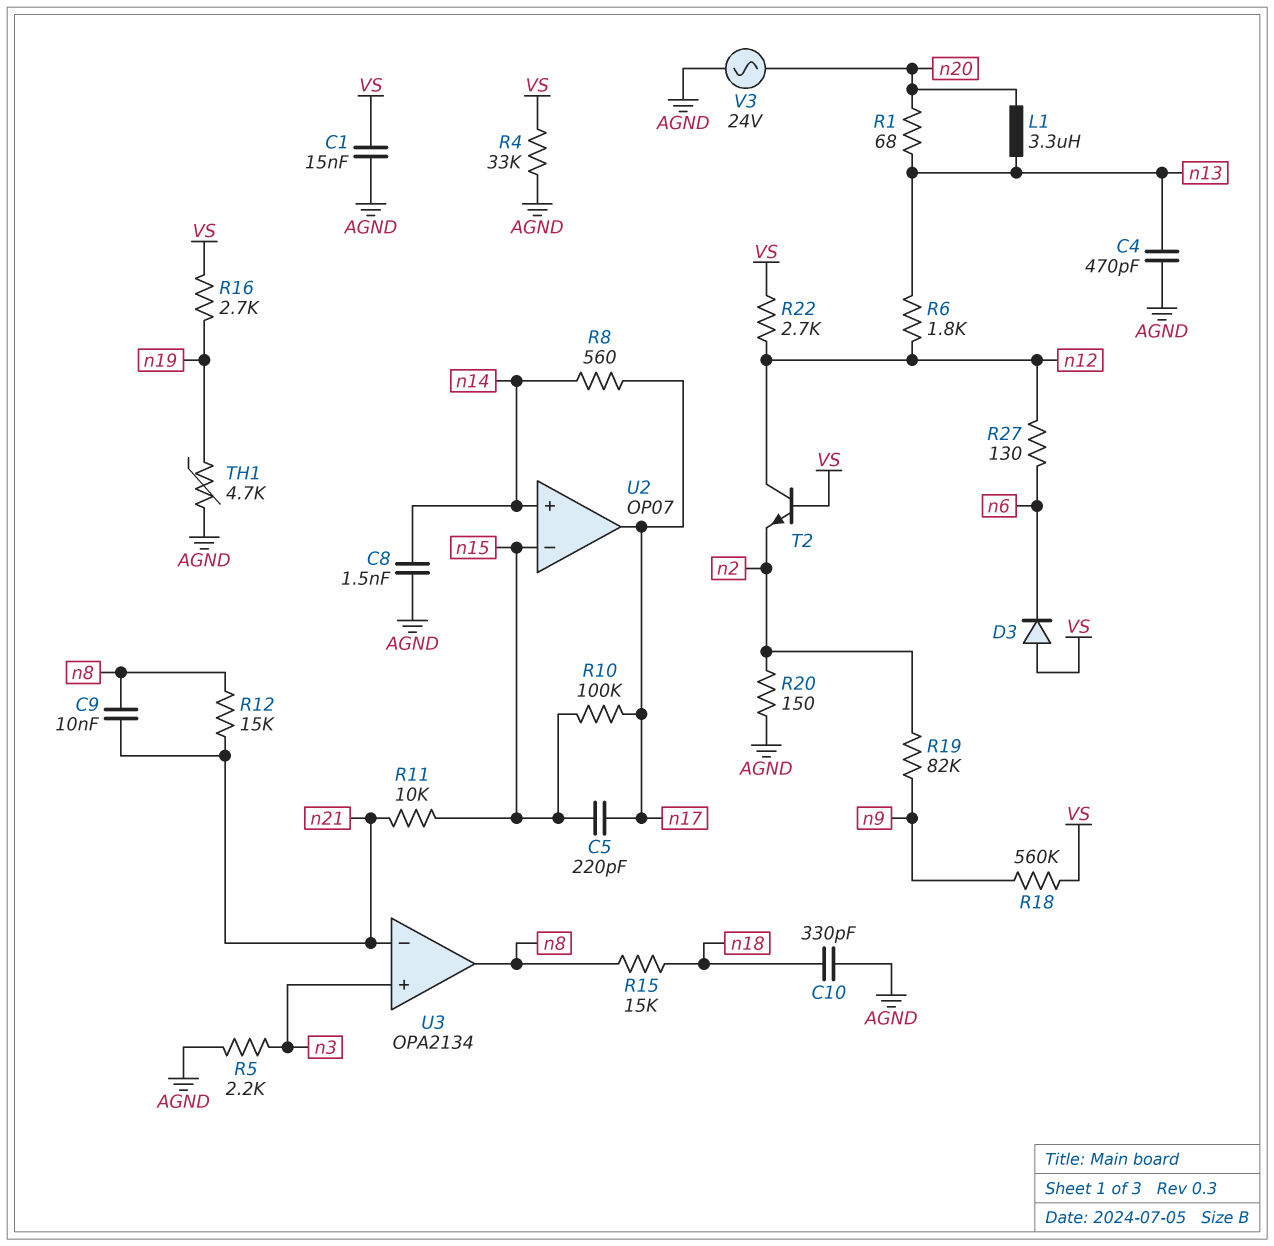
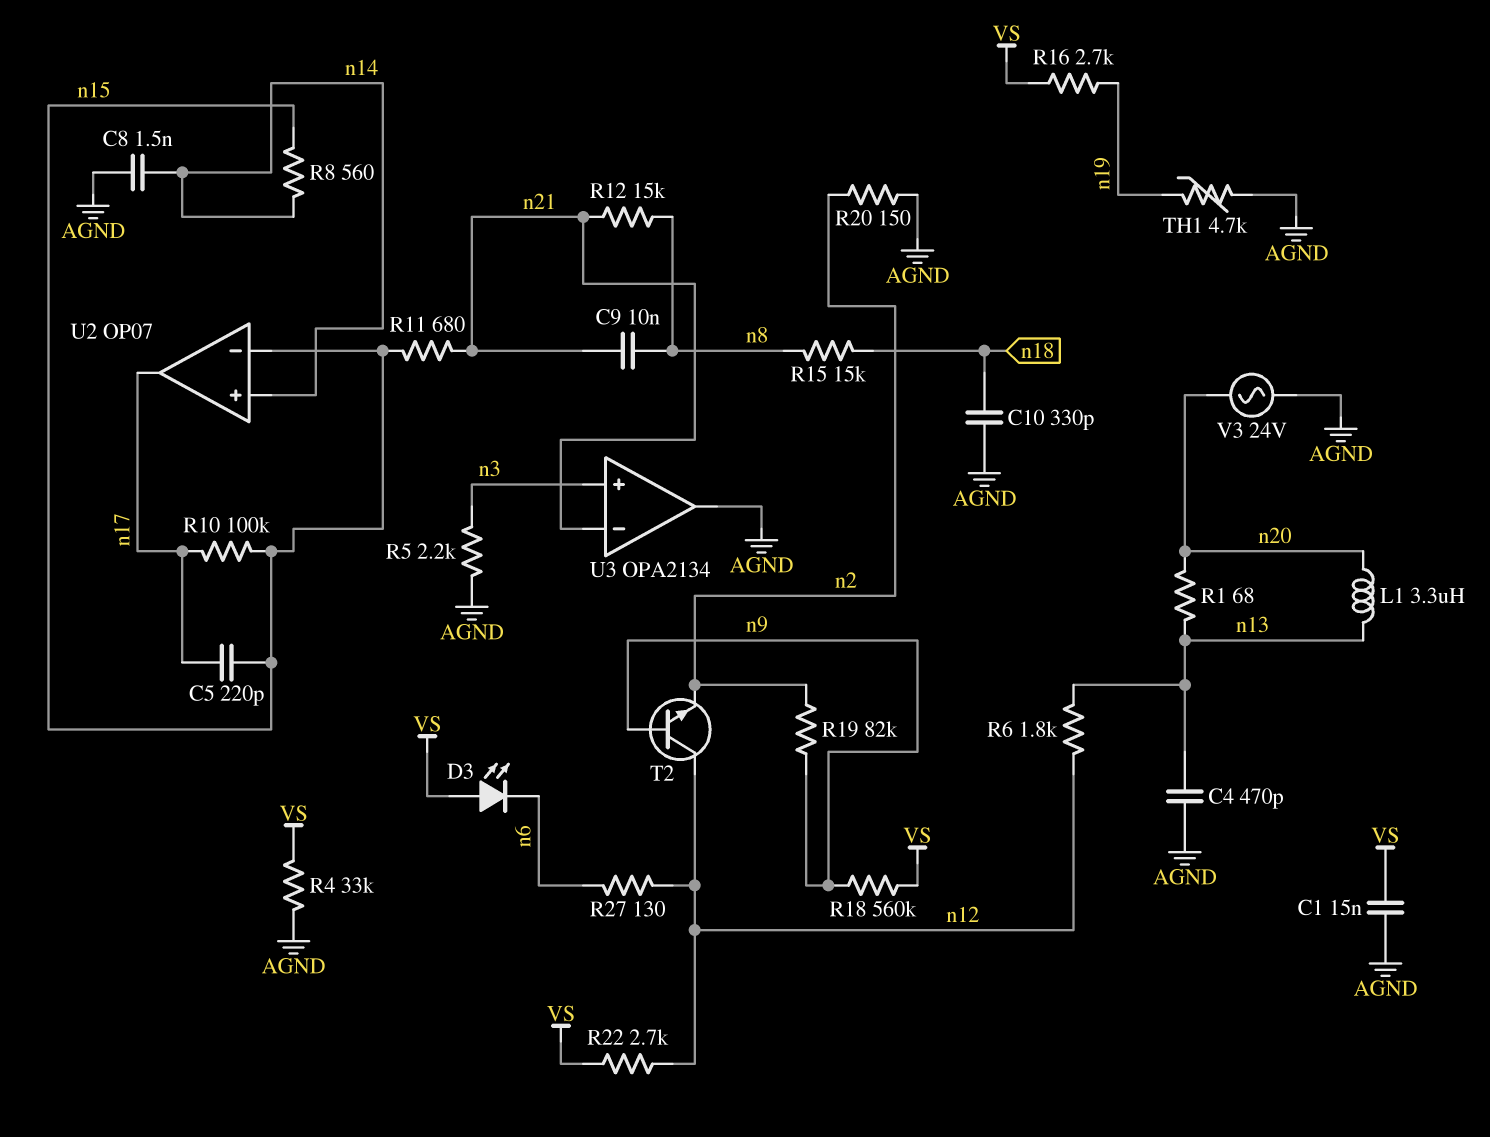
D3: diode (A VS, K n6) -> LED (A VS, K n6)
R8: 560 (n14, n17) -> 560 (n14, n15)
R11: 10k (n15, n21) -> 680 (n15, n21)
T2: NPN (B VS, C n12, E n2) -> NPN (B n9, C n12, E n2)
U3 pin out: n8 -> AGND

